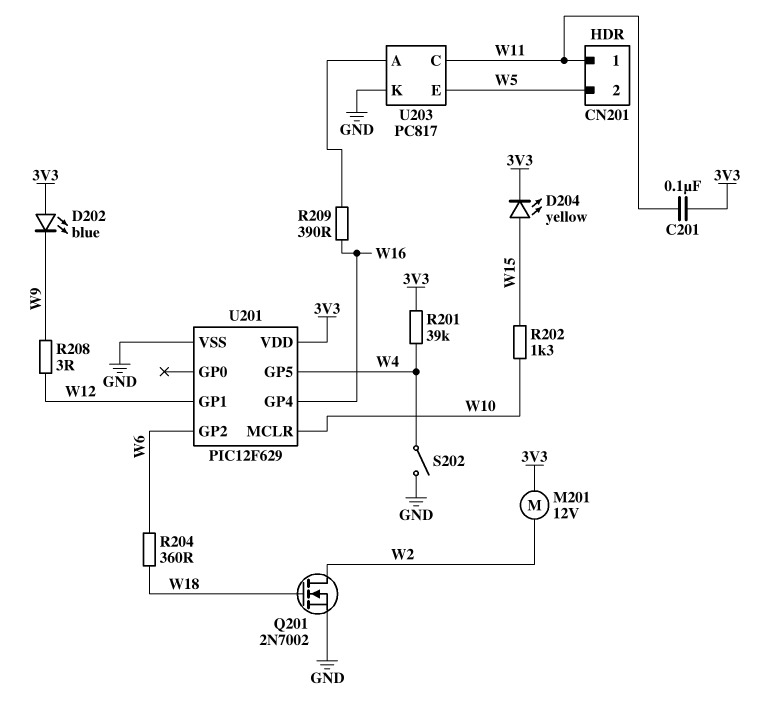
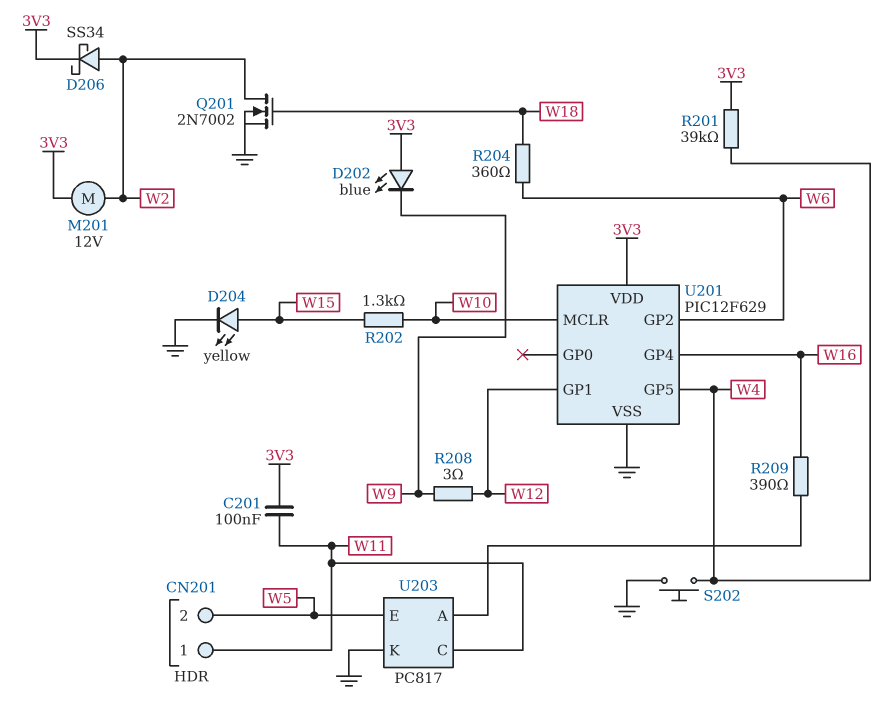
D204: LED yellow (A W15, K 3V3) -> LED yellow (A W15, K GND)
D206: none -> schottky SS34 (A W2, K 3V3)
S202: switch (GND, W4) -> button (GND, W4)

